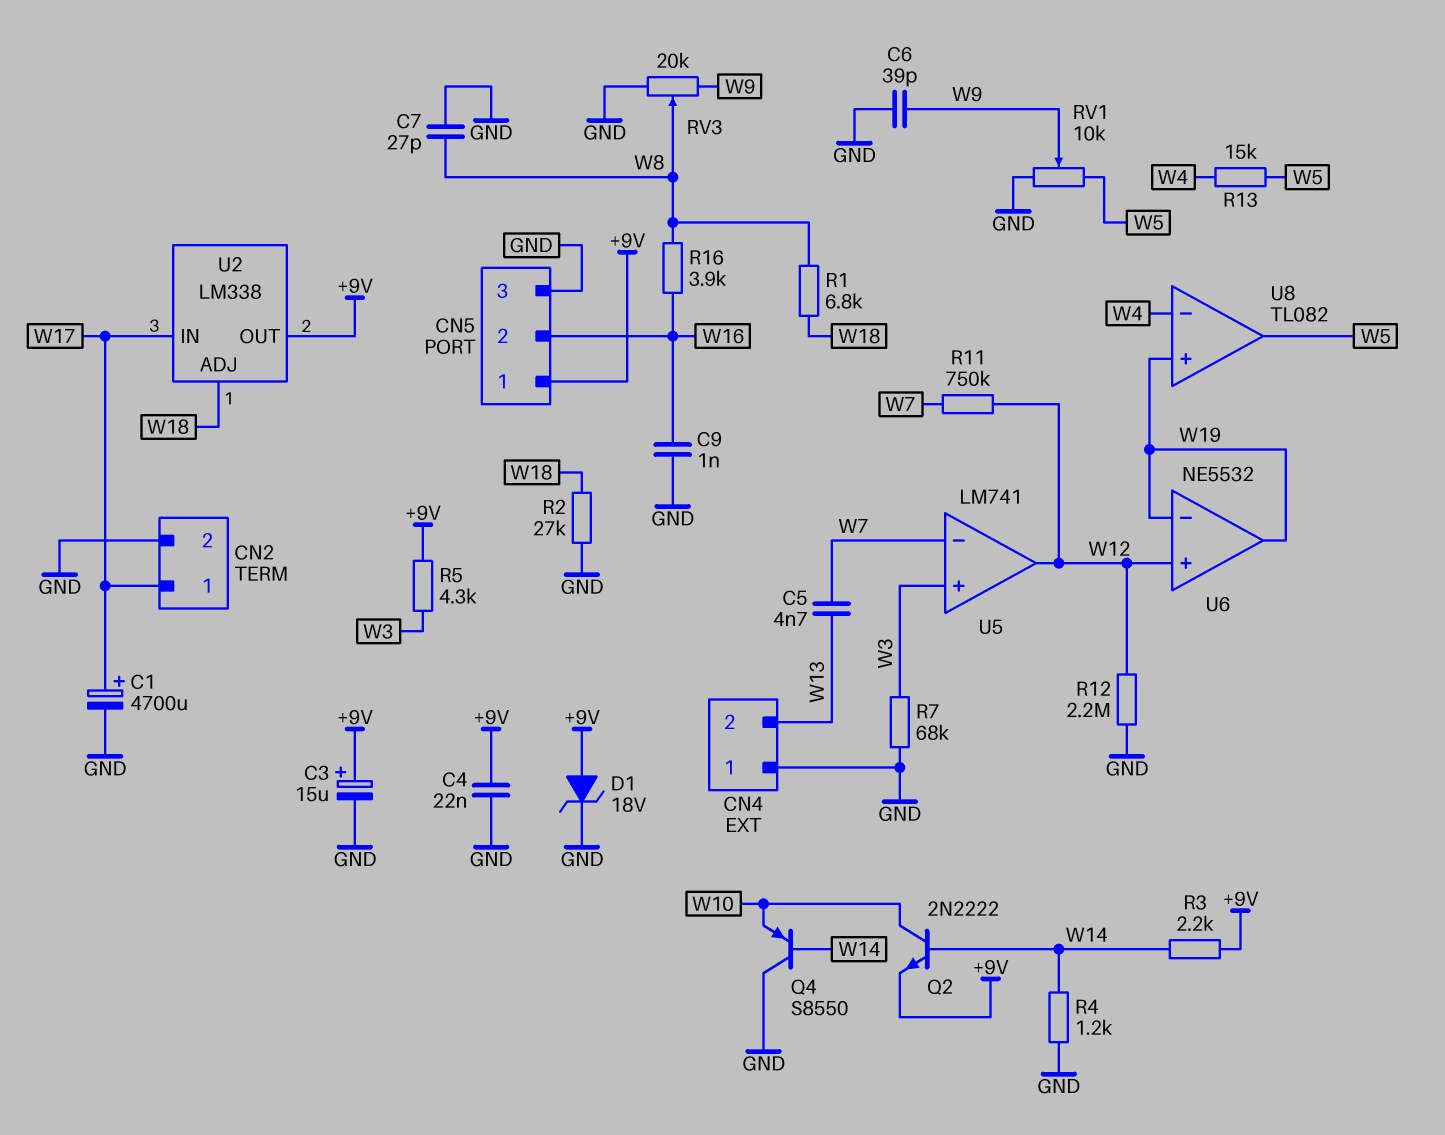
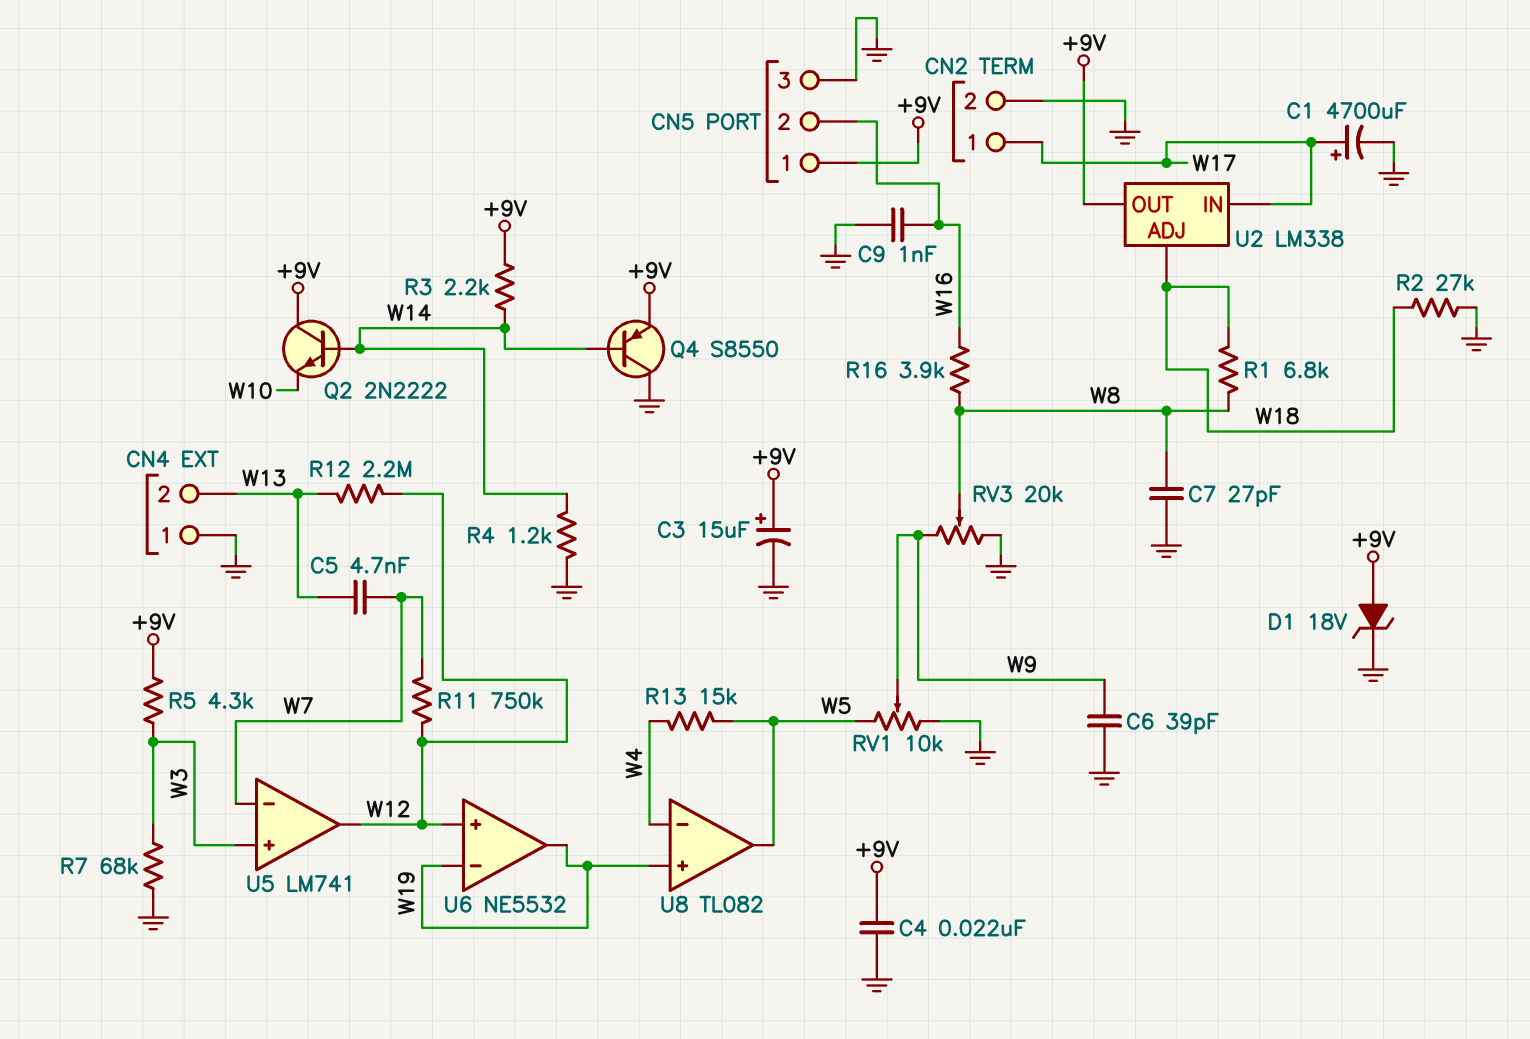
Q2: NPN 2N2222 (B W14, C W10, E +9V) -> NPN 2N2222 (B W14, C +9V, E W10)
Q4: PNP S8550 (B W14, C GND, E W10) -> PNP S8550 (B W14, C GND, E +9V)
R12: 2.2M (GND, W12) -> 2.2M (W12, W13)

